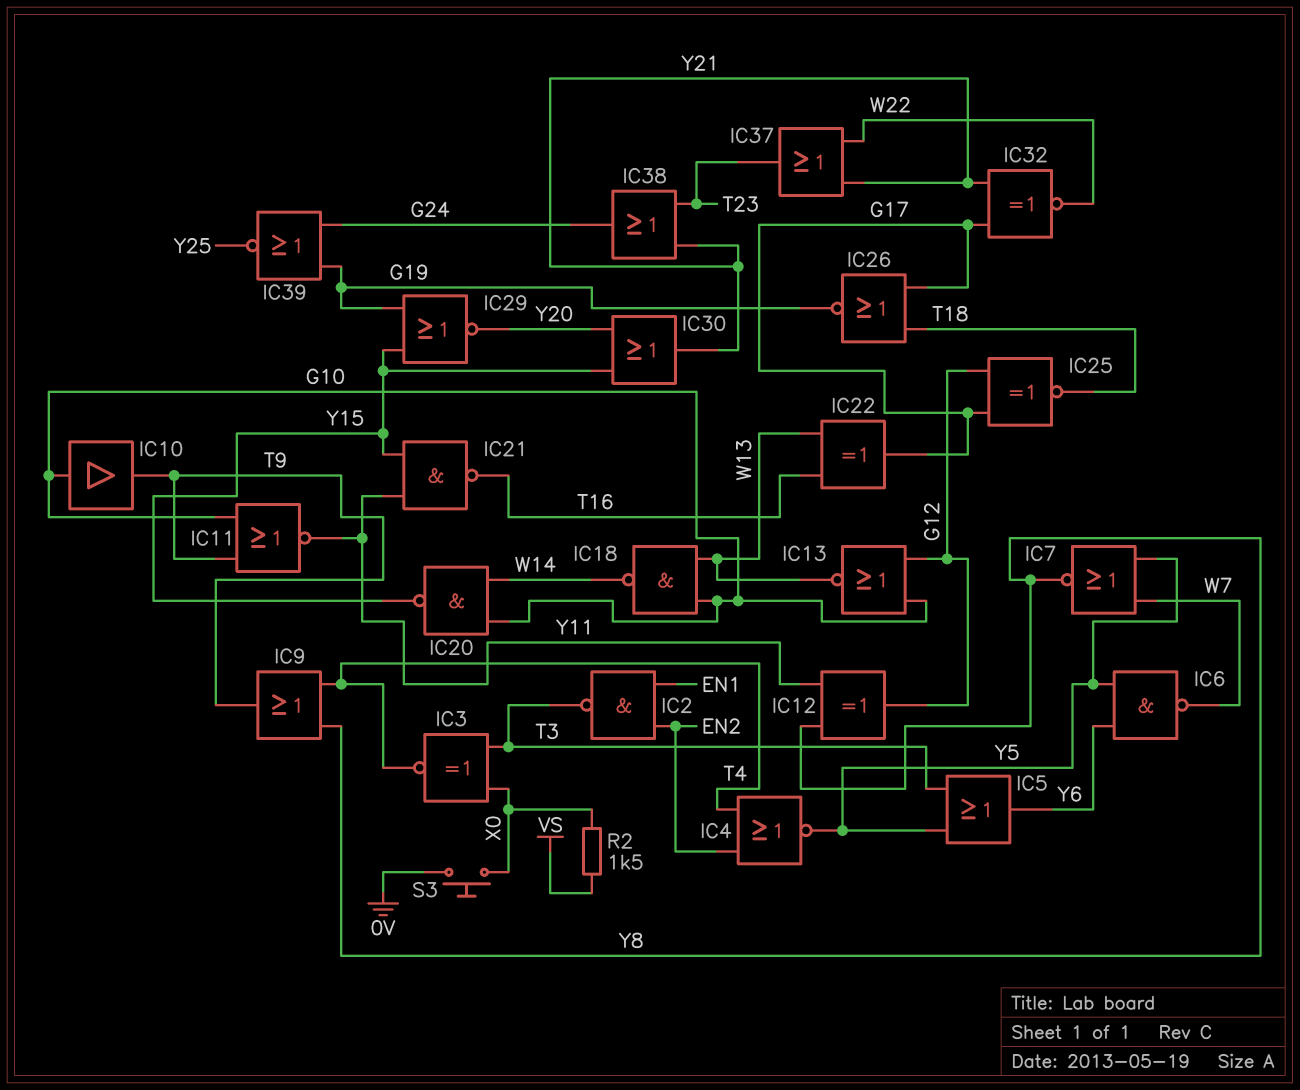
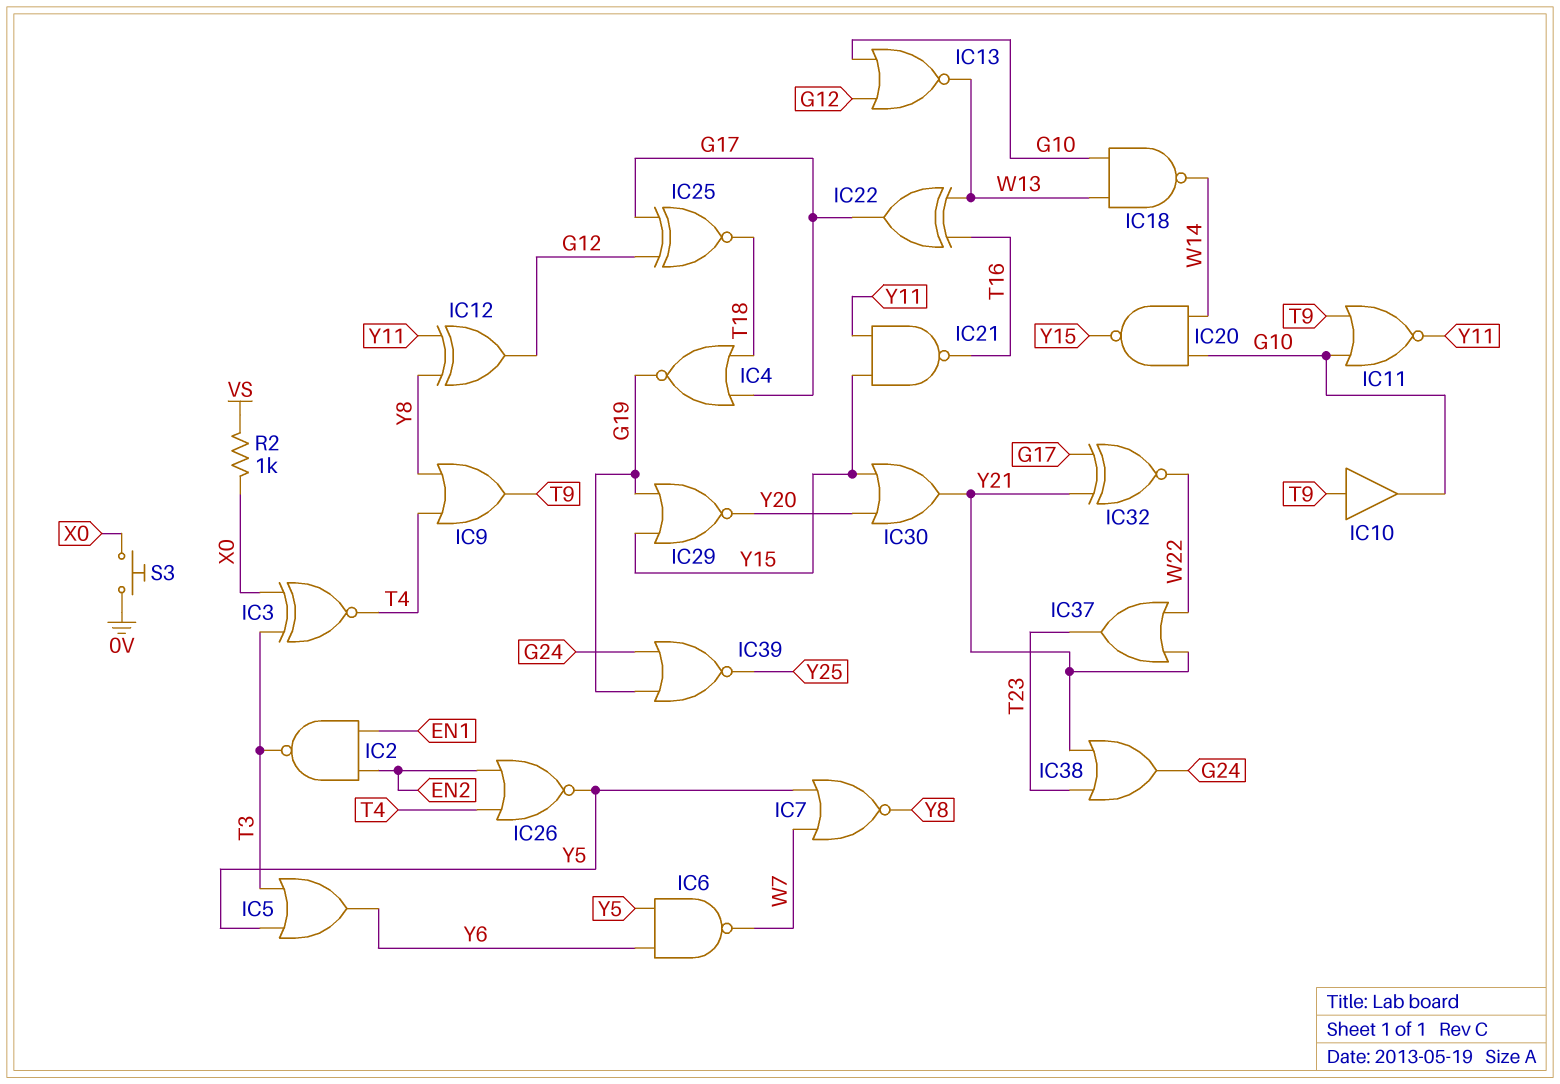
IC4: NOR (in EN2, in T4, out Y5) -> NOR (in G17, in T18, out G19)
IC10: buffer (in G10, out T9) -> buffer (in T9, out G10)
IC26: NOR (in G17, in T18, out G19) -> NOR (in EN2, in T4, out Y5)
R2: 1.5k (VS, X0) -> 1k (VS, X0)

